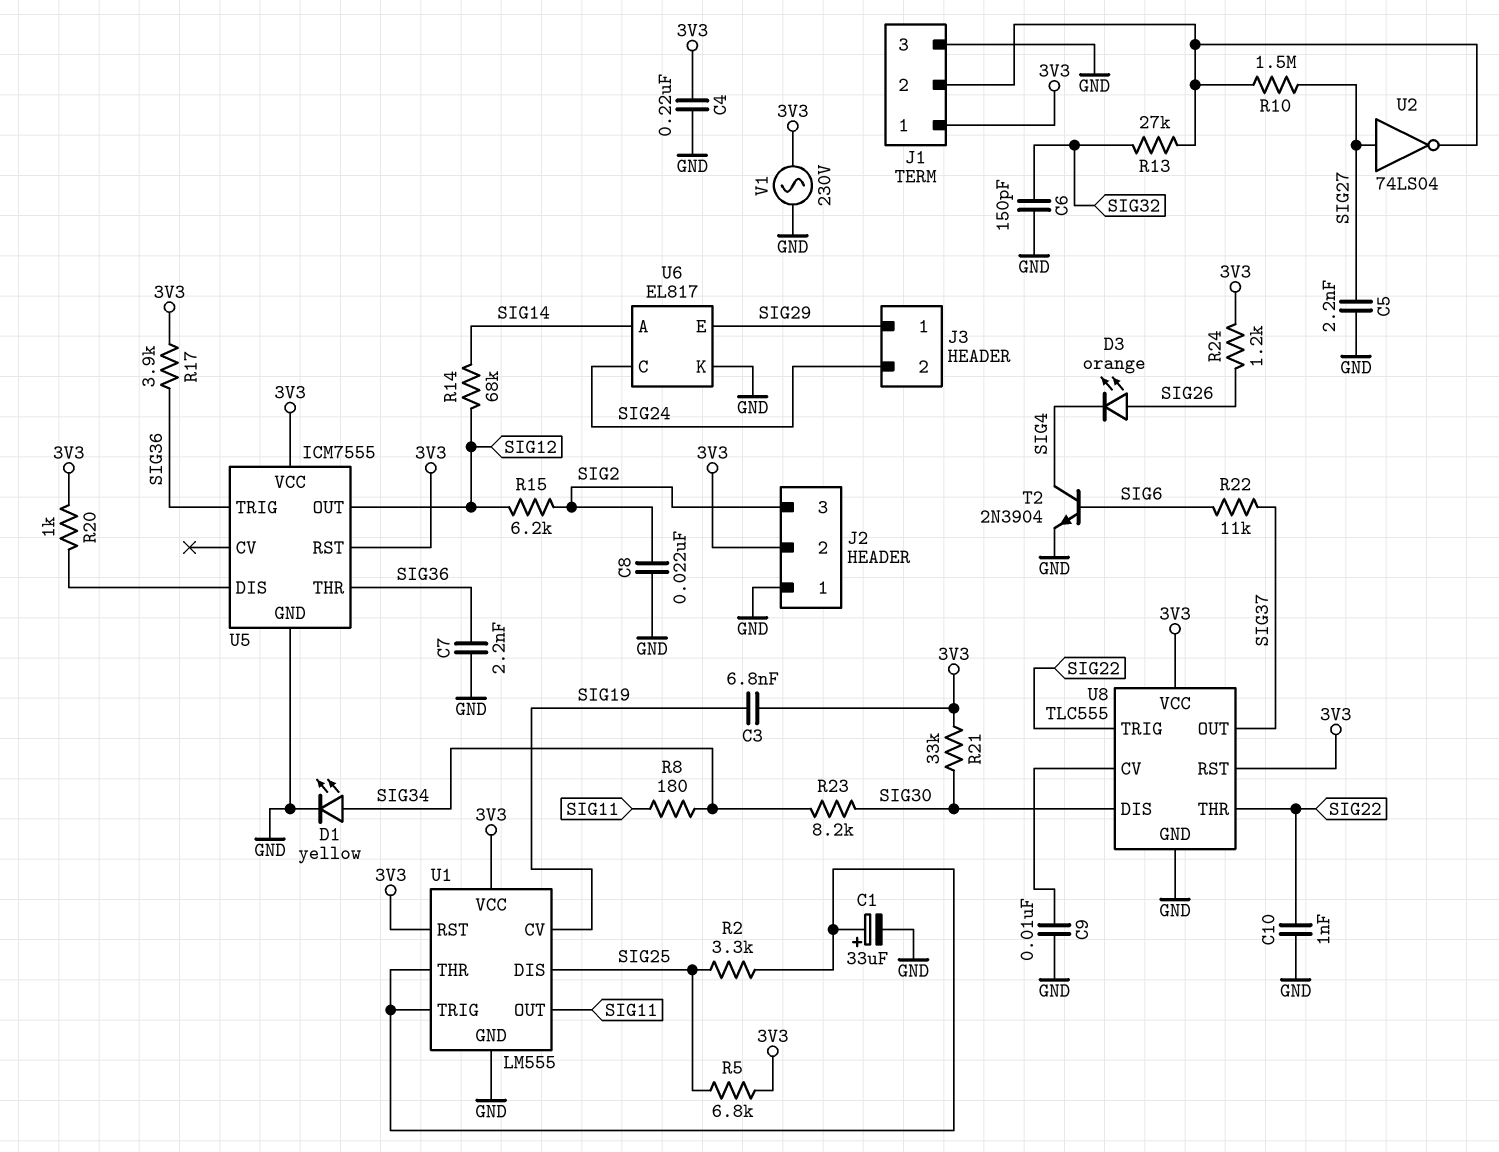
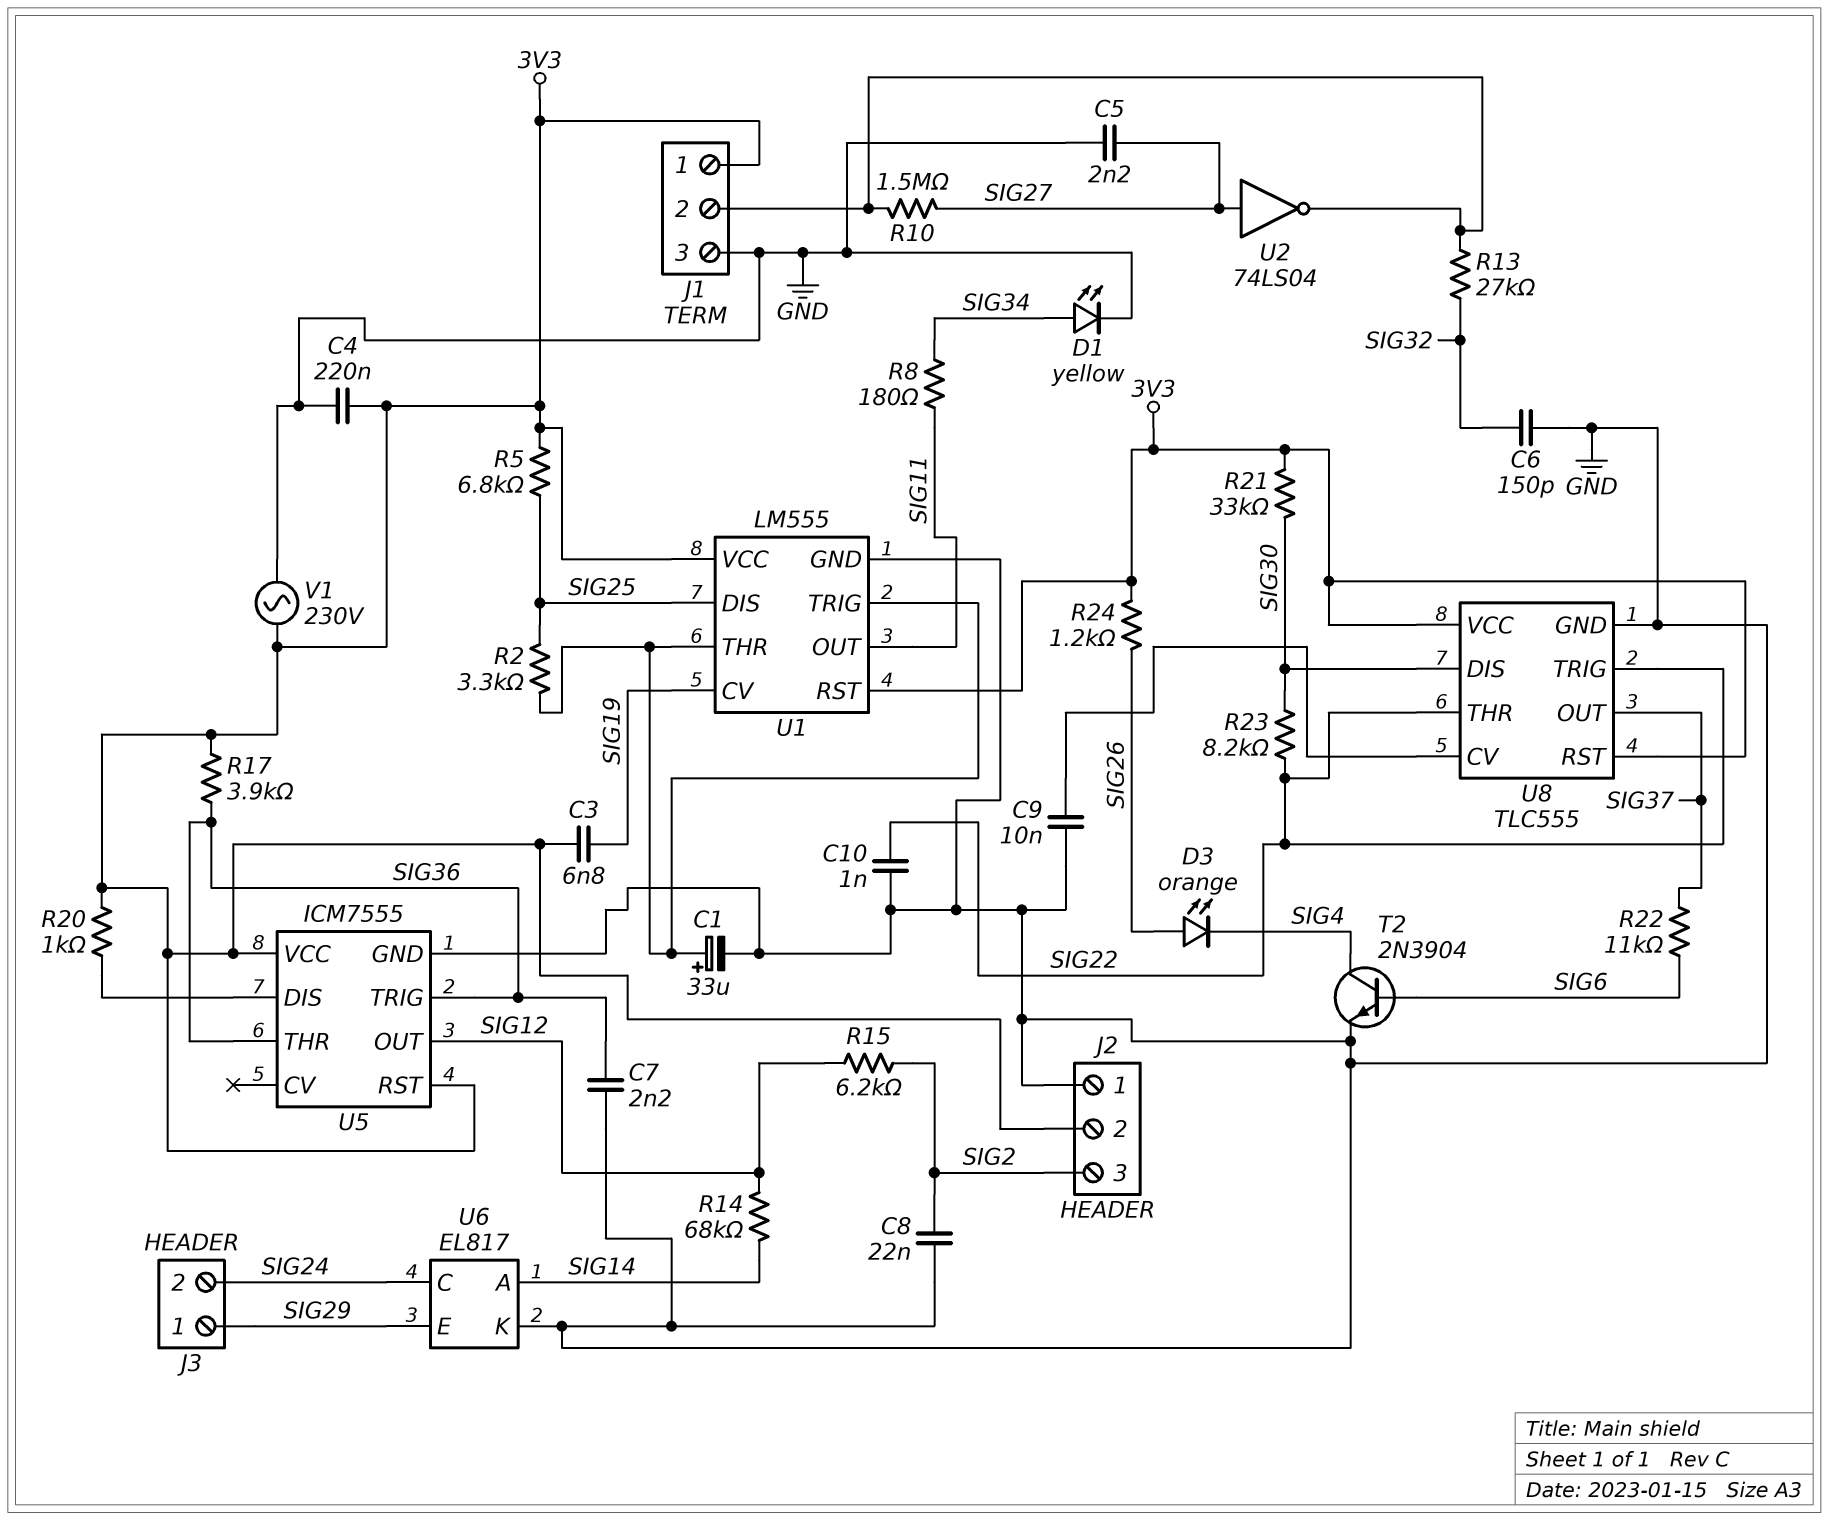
R23: 8.2k (SIG30, SIG34) -> 8.2k (SIG22, SIG30)

